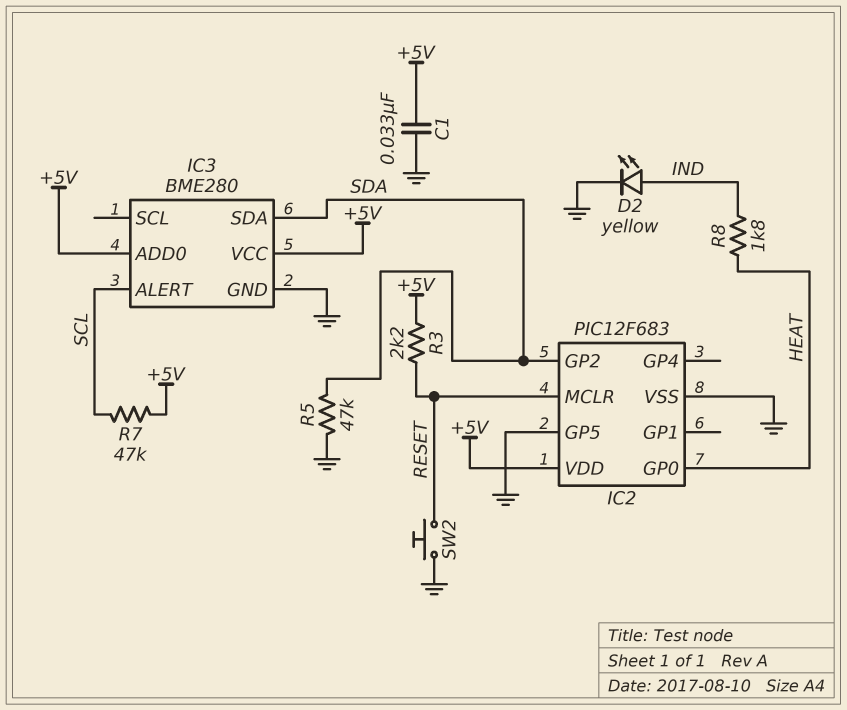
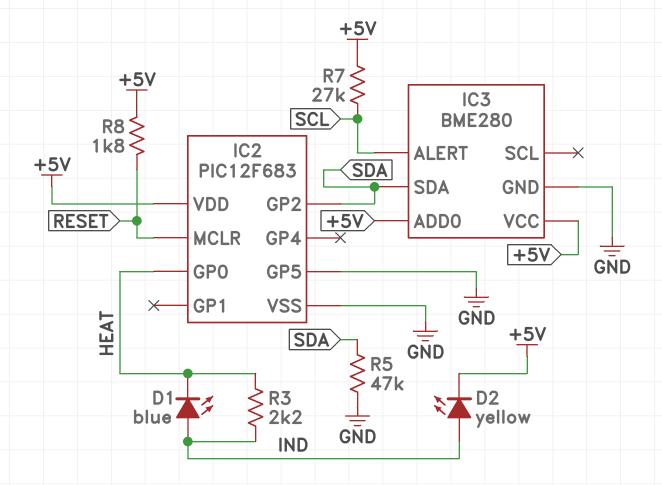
C1: 33nF (+5V, GND) -> none
D1: none -> LED blue (A IND, K HEAT)
D2: LED yellow (A IND, K GND) -> LED yellow (A IND, K +5V)
R3: 2.2k (+5V, RESET) -> 2.2k (HEAT, IND)
R7: 47k (+5V, SCL) -> 27k (+5V, SCL)
R8: 1.8k (HEAT, IND) -> 1.8k (+5V, RESET)
SW2: button (GND, RESET) -> none

